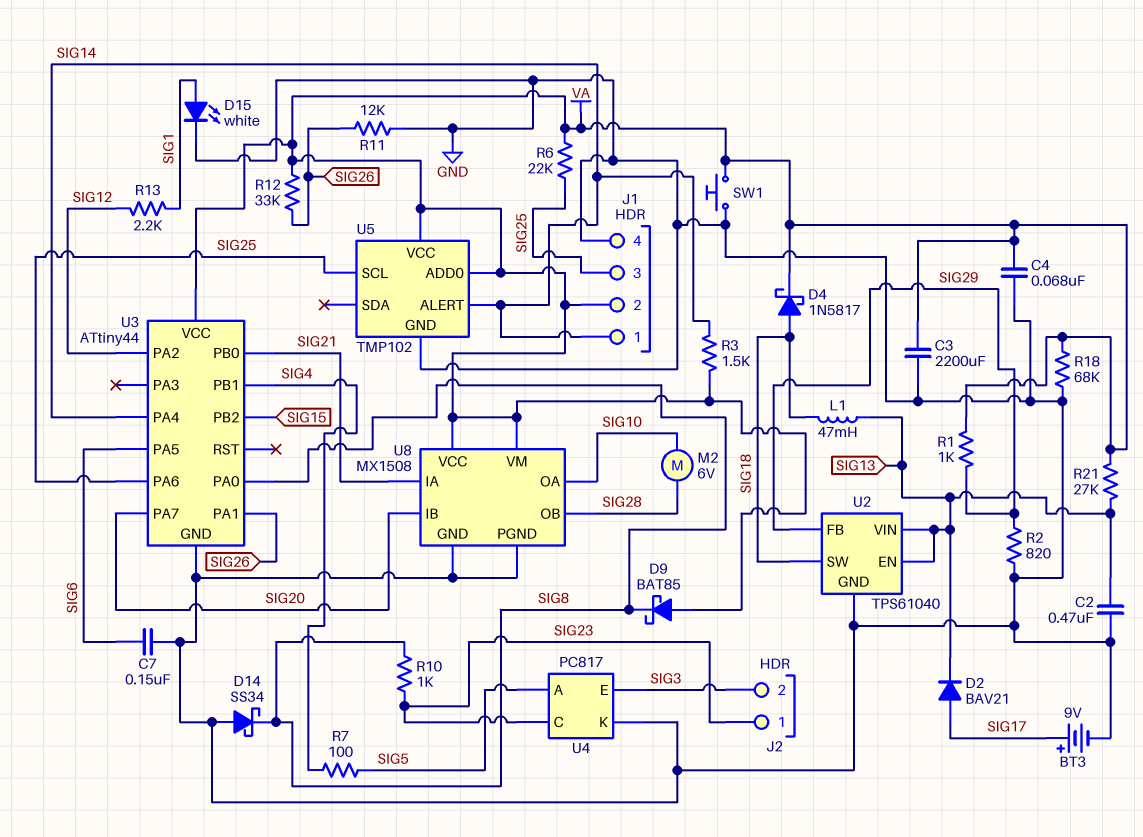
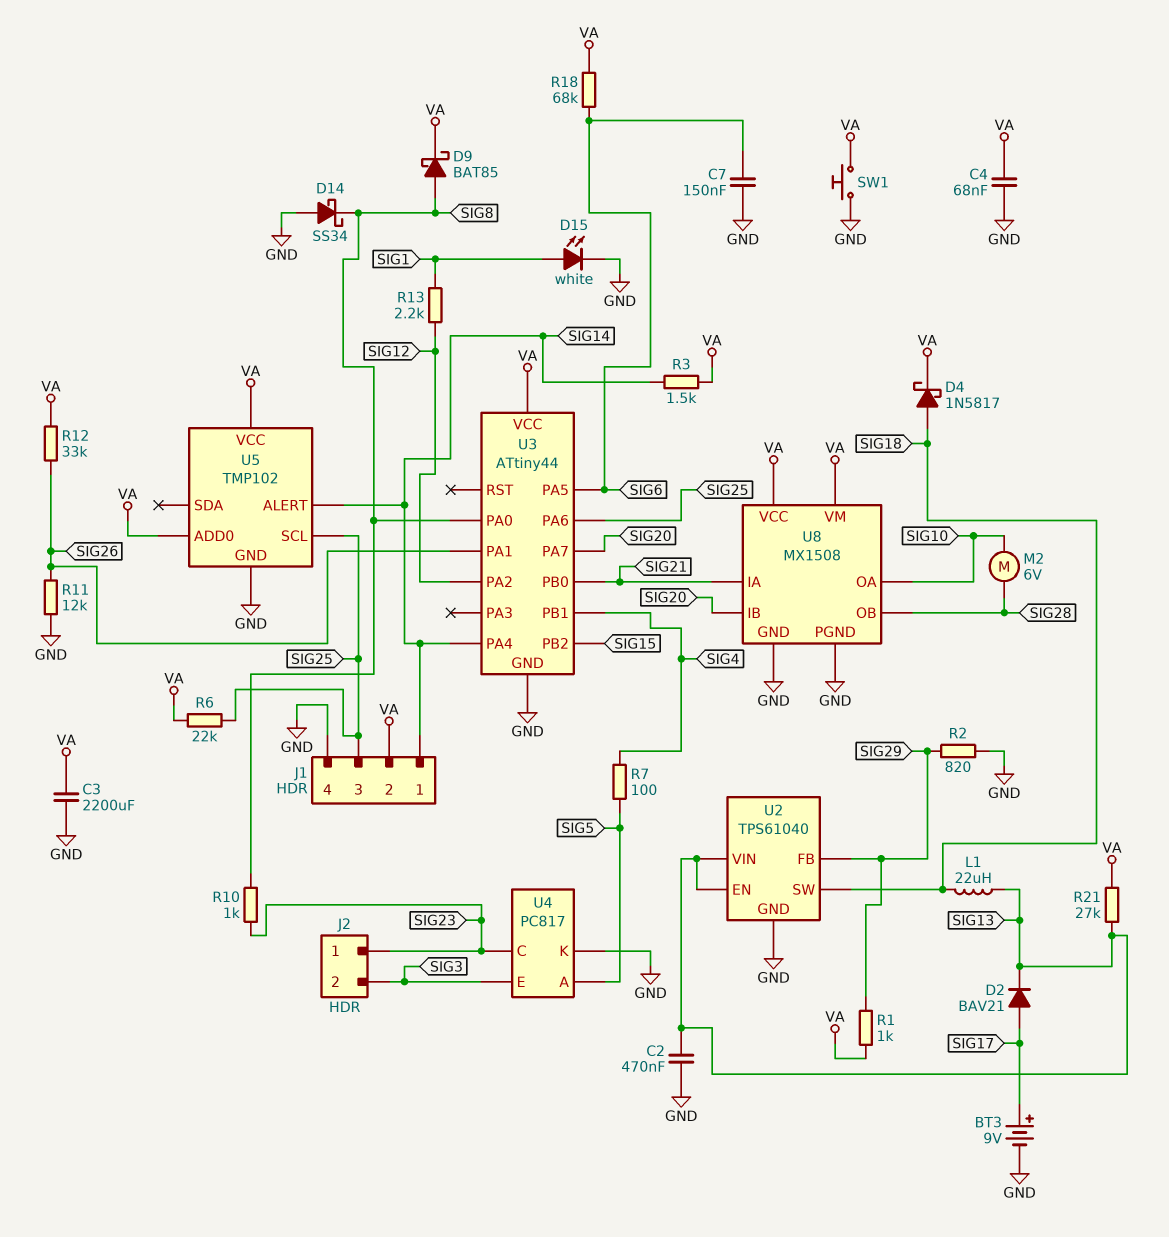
D9: schottky BAT85 (A VA, K SIG8) -> schottky BAT85 (A SIG8, K VA)
L1: 47mH (SIG13, SIG18) -> 22uH (SIG13, SIG18)
R18: 68k (GND, VA) -> 68k (SIG6, VA)

